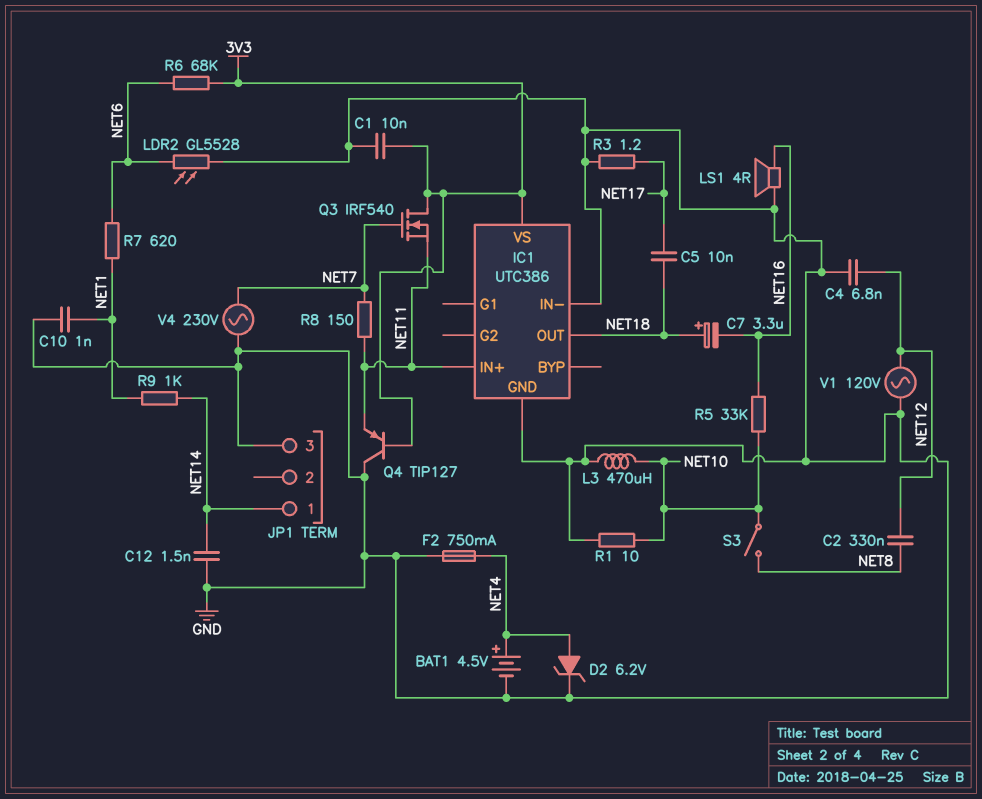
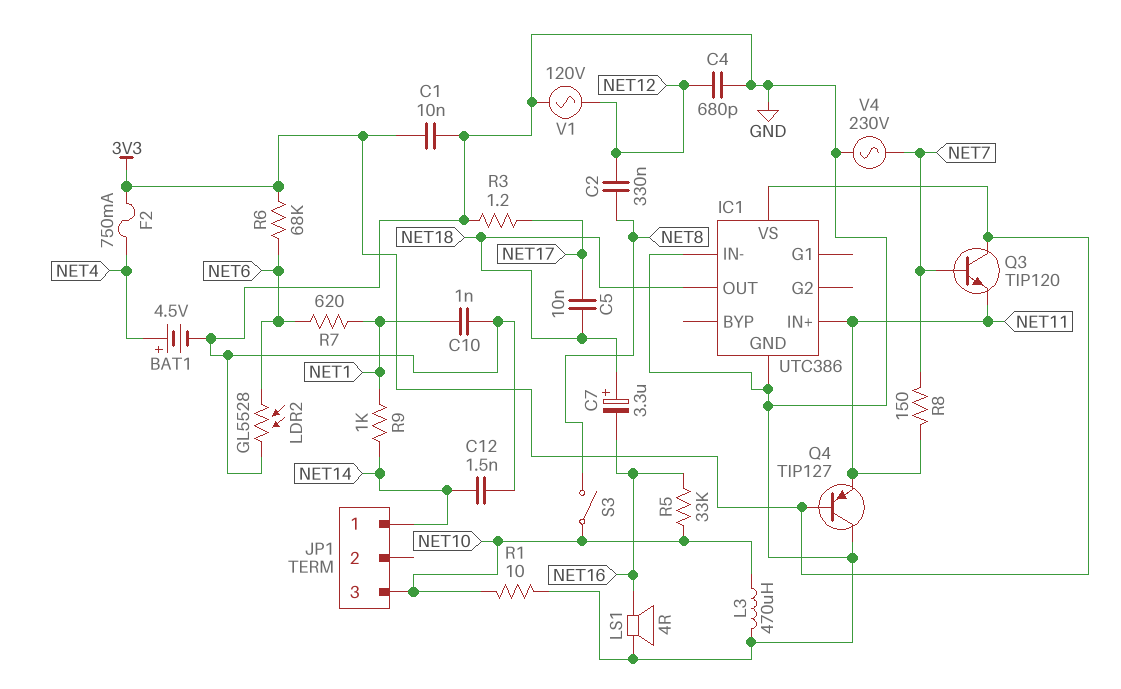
C4: 6.8nF (GND, NET12) -> 680pF (GND, NET12)
D2: zener 6.2V (A NET4, K GND) -> none
F2: 750mA (GND, NET4) -> 750mA (3V3, NET4)
JP1 pin 3: GND -> NET10
Q3: NMOS IRF540 (G NET7, D 3V3, S NET11) -> NPN TIP120 (B NET7, C 3V3, E NET11)

